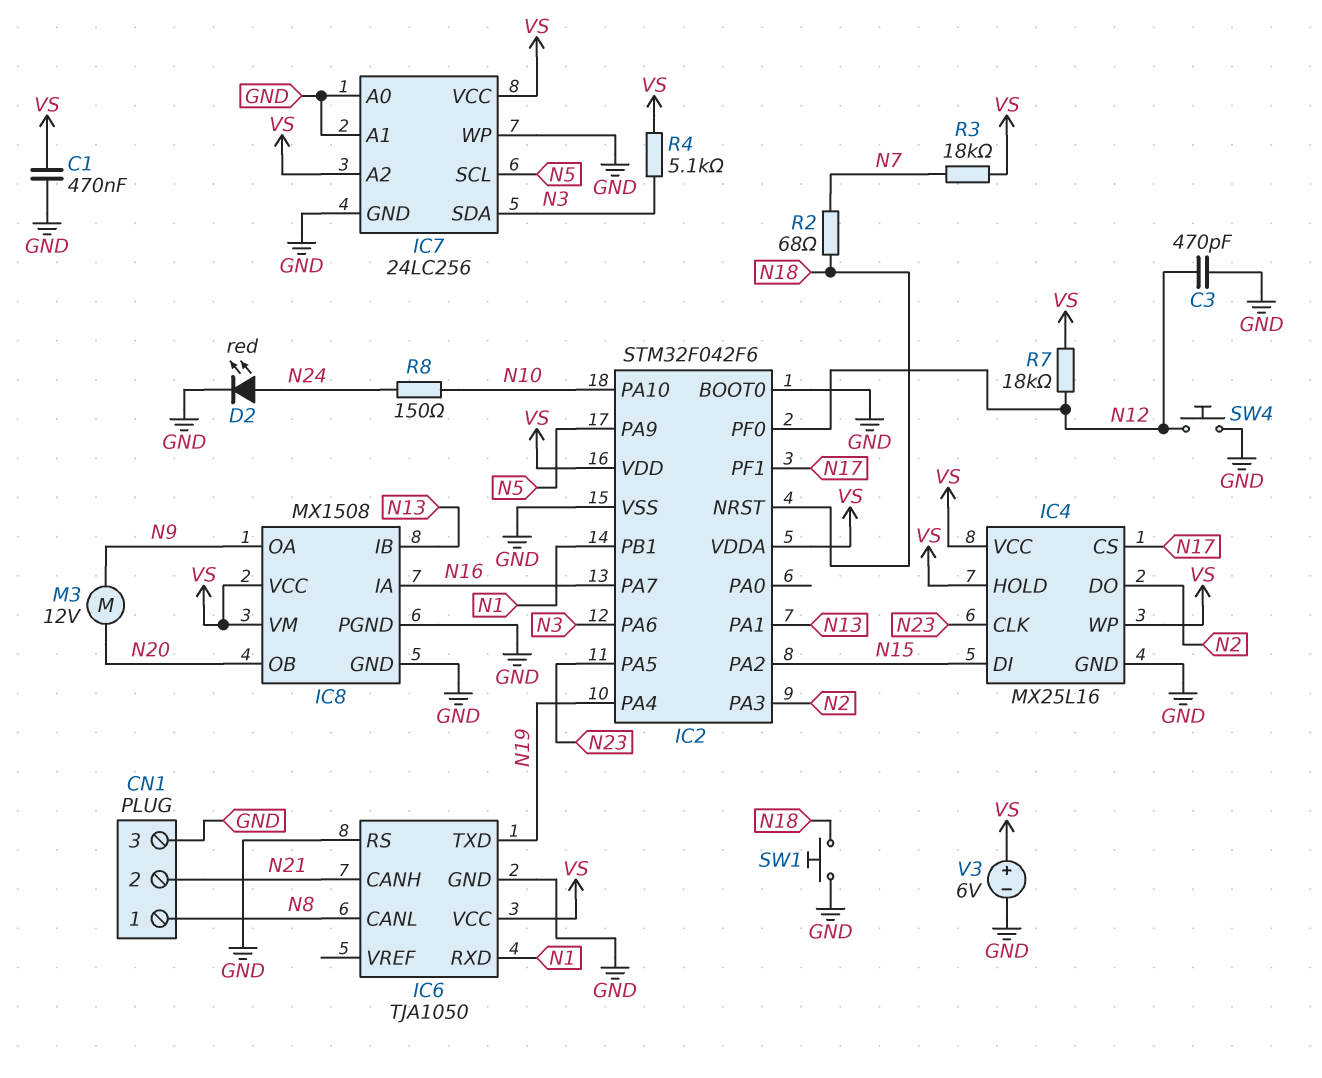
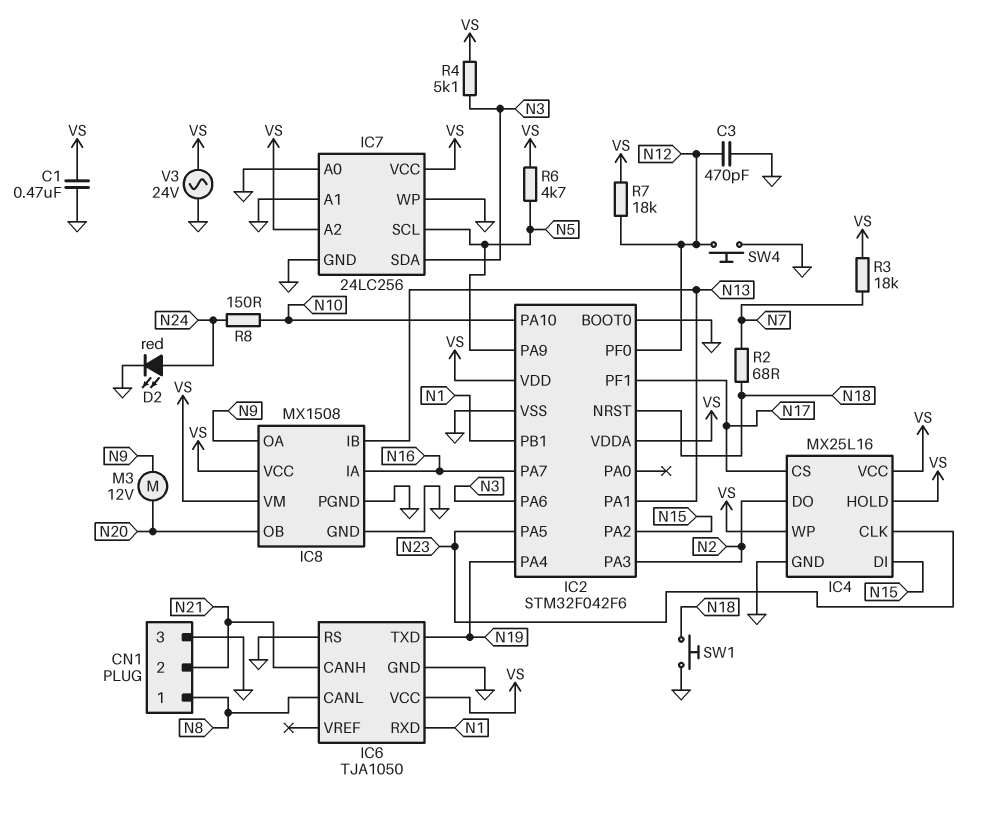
R6: none -> 4.7k (N5, VS)
V3: 6V (plus VS, minus GND) -> AC 24V (GND, VS)

